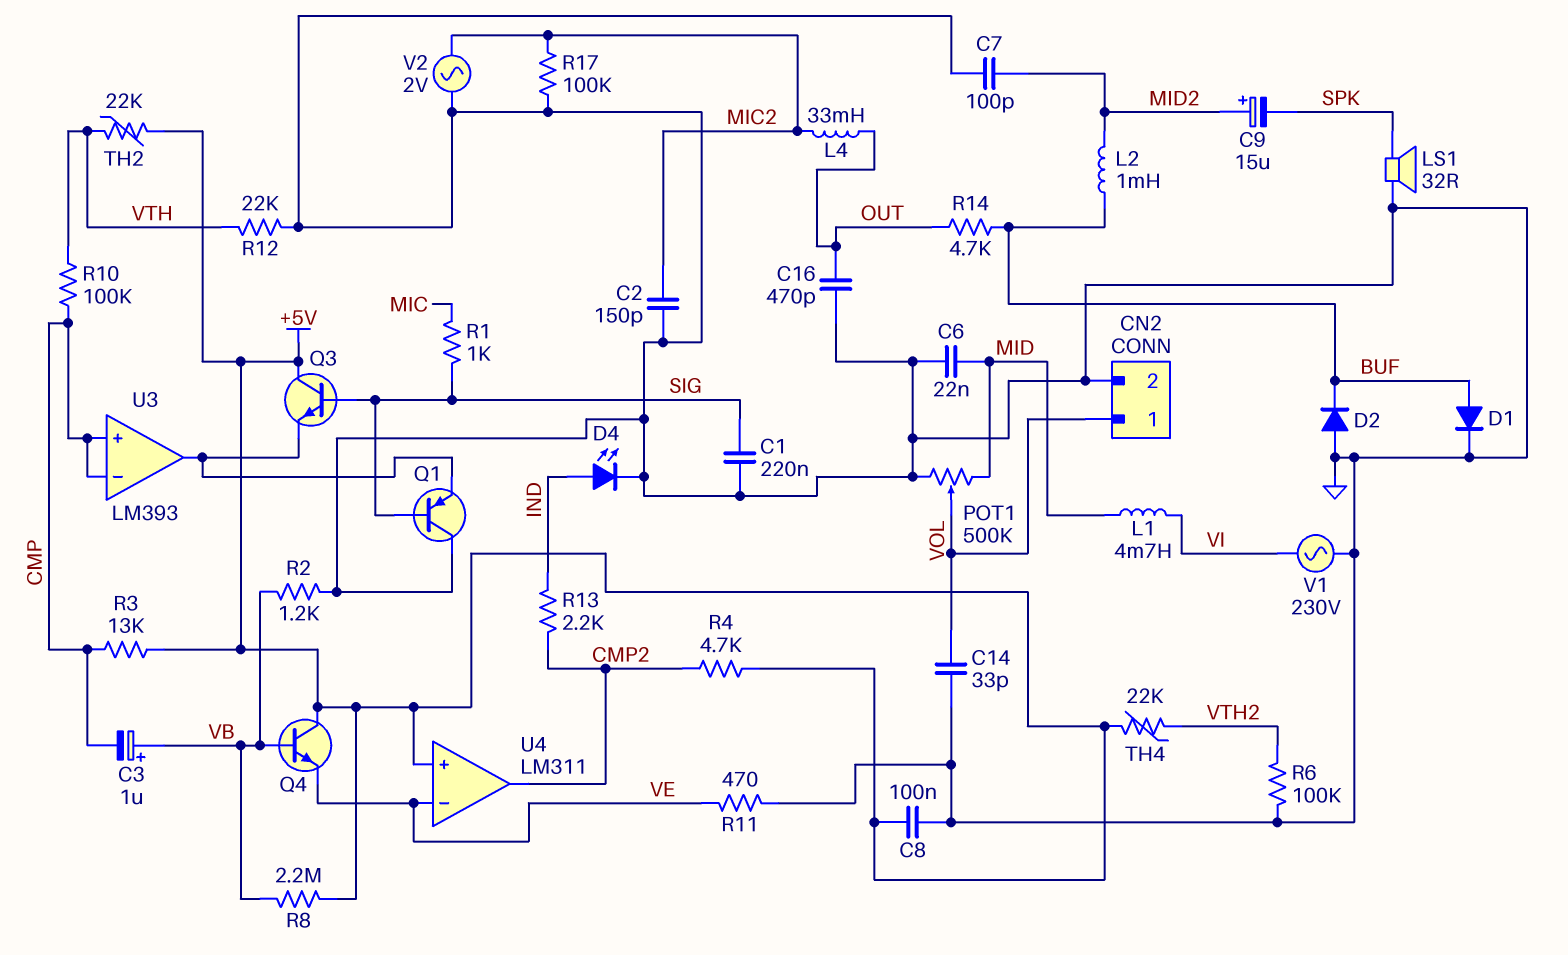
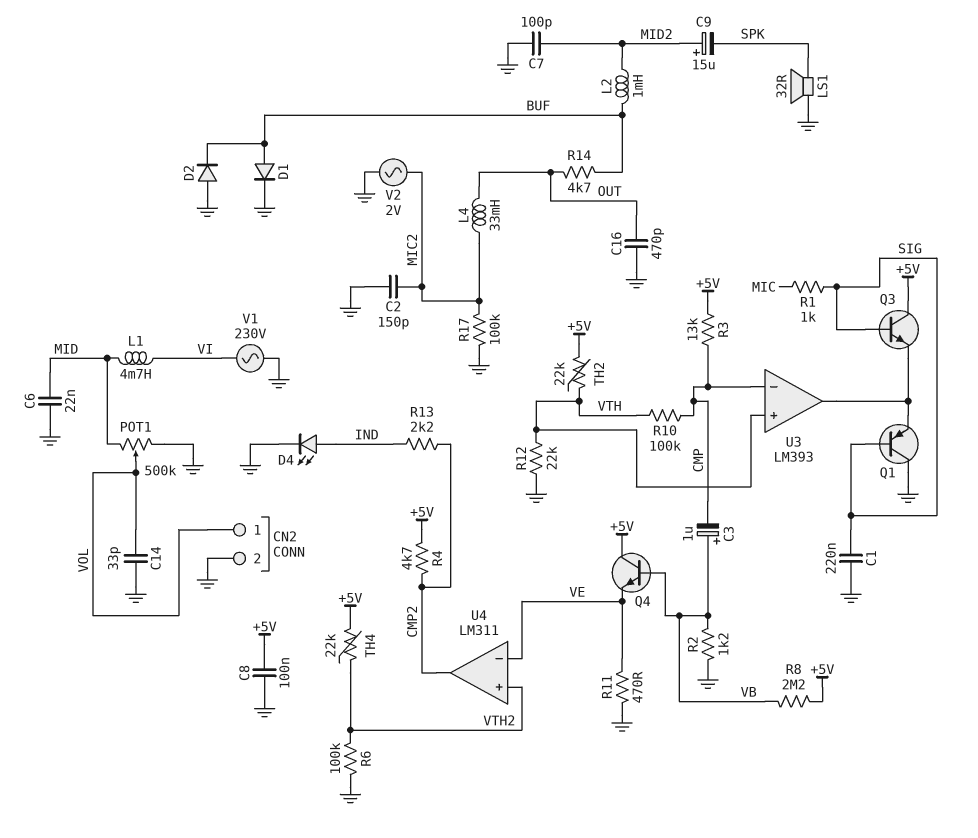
U3 pin in+: CMP -> VTH
U4 pin in+: +5V -> VTH2

